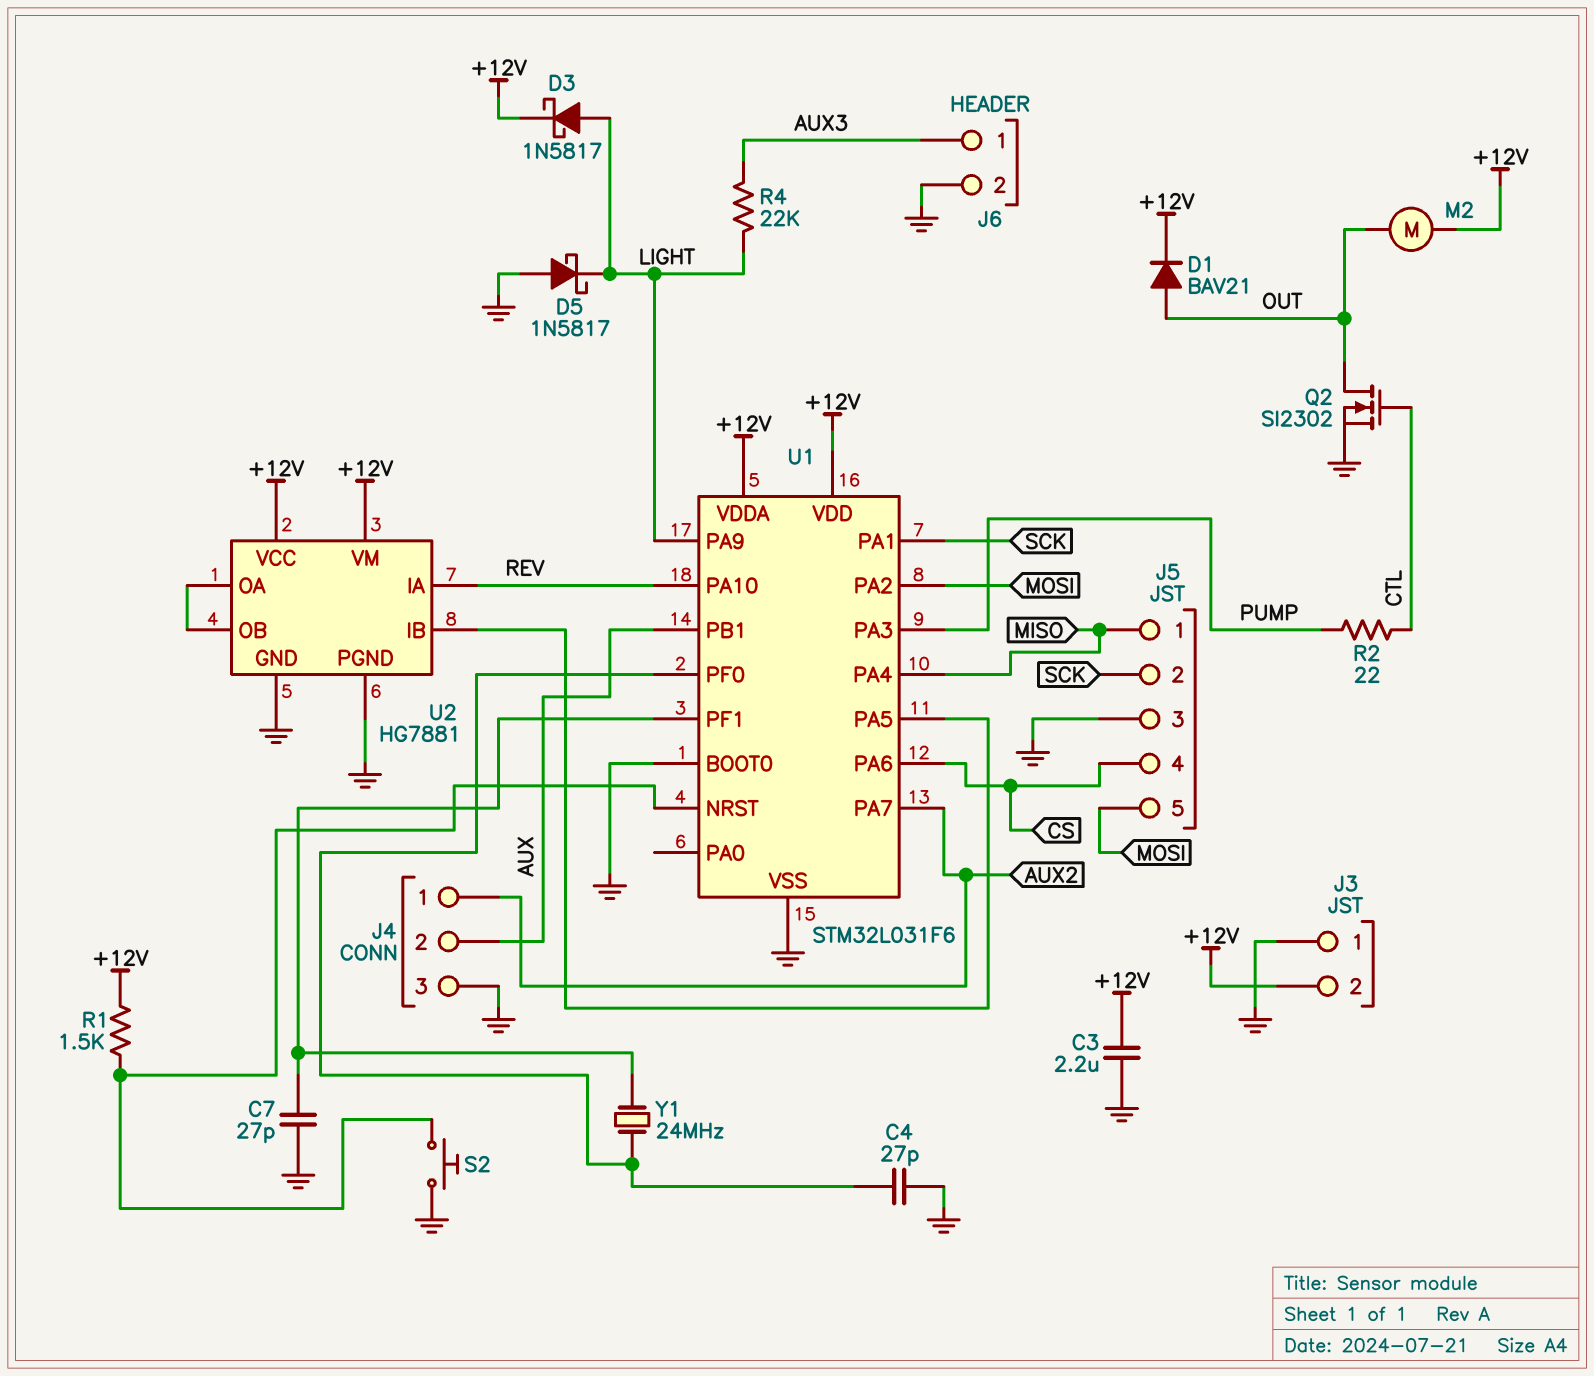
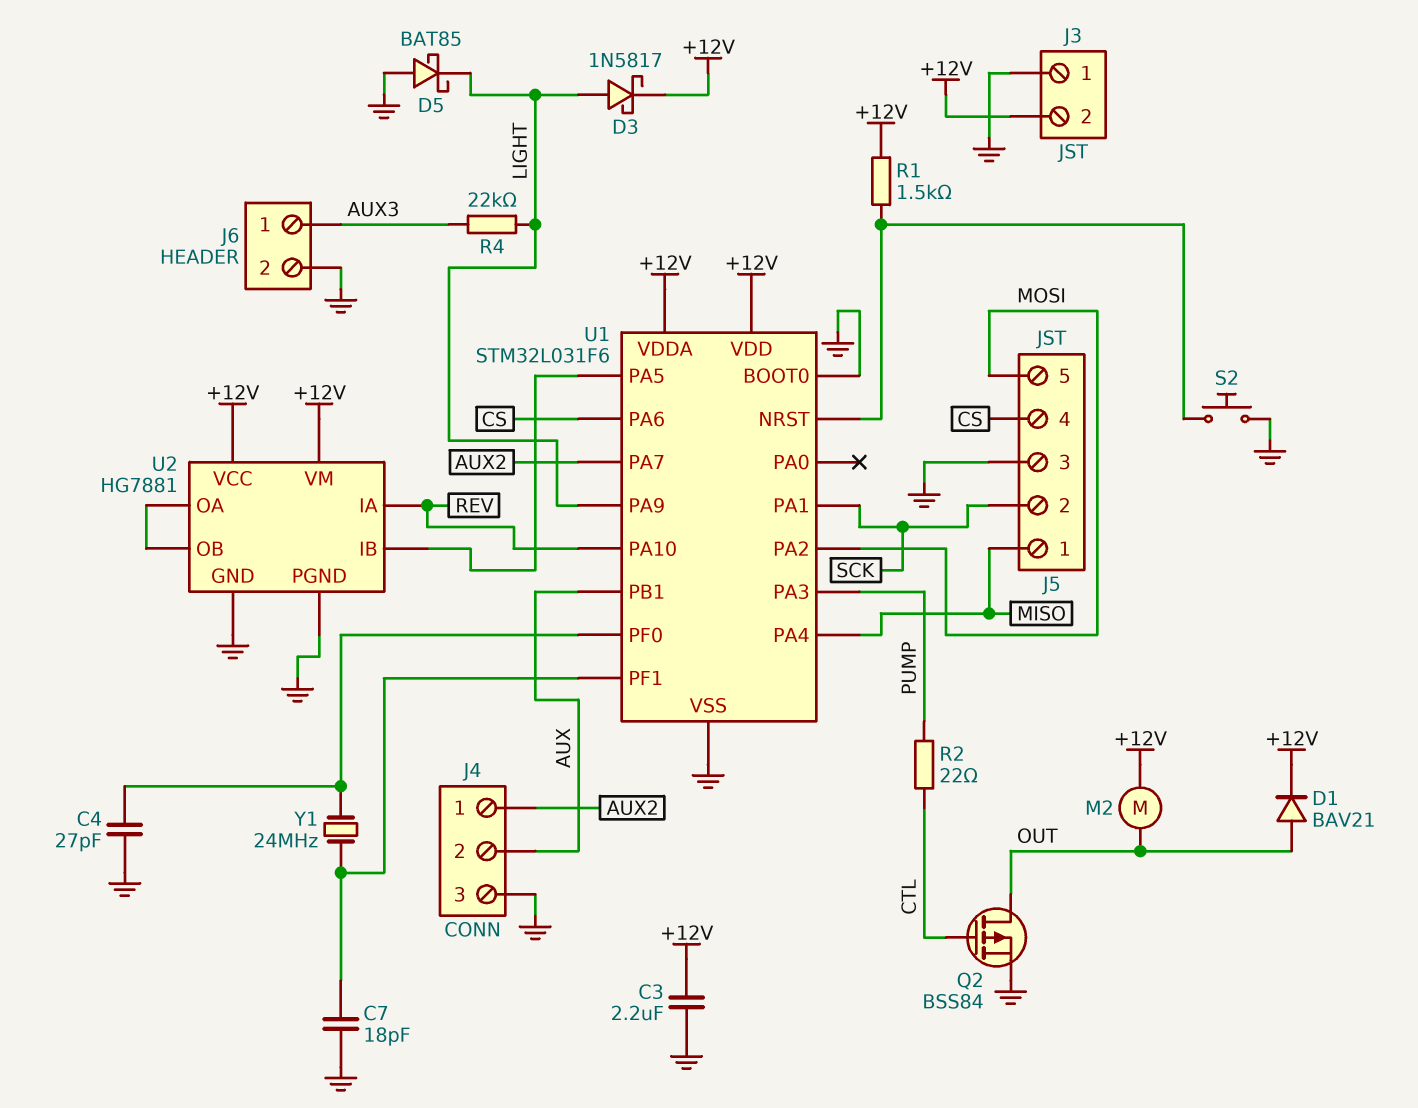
C7: 27pF (GND, U1/PF1) -> 18pF (GND, U1/PF1)
D5: schottky 1N5817 (A GND, K LIGHT) -> schottky BAT85 (A GND, K LIGHT)
Q2: NMOS SI2302 (G CTL, D OUT, S GND) -> PMOS BSS84 (G CTL, D OUT, S GND)

